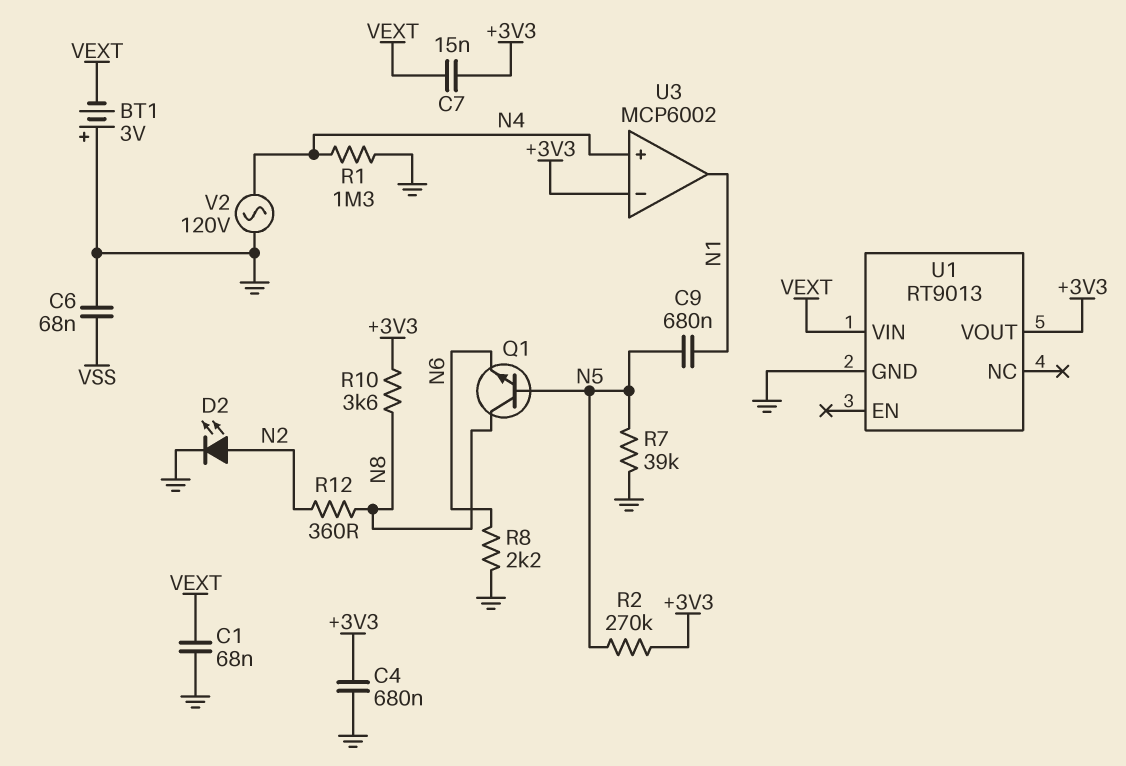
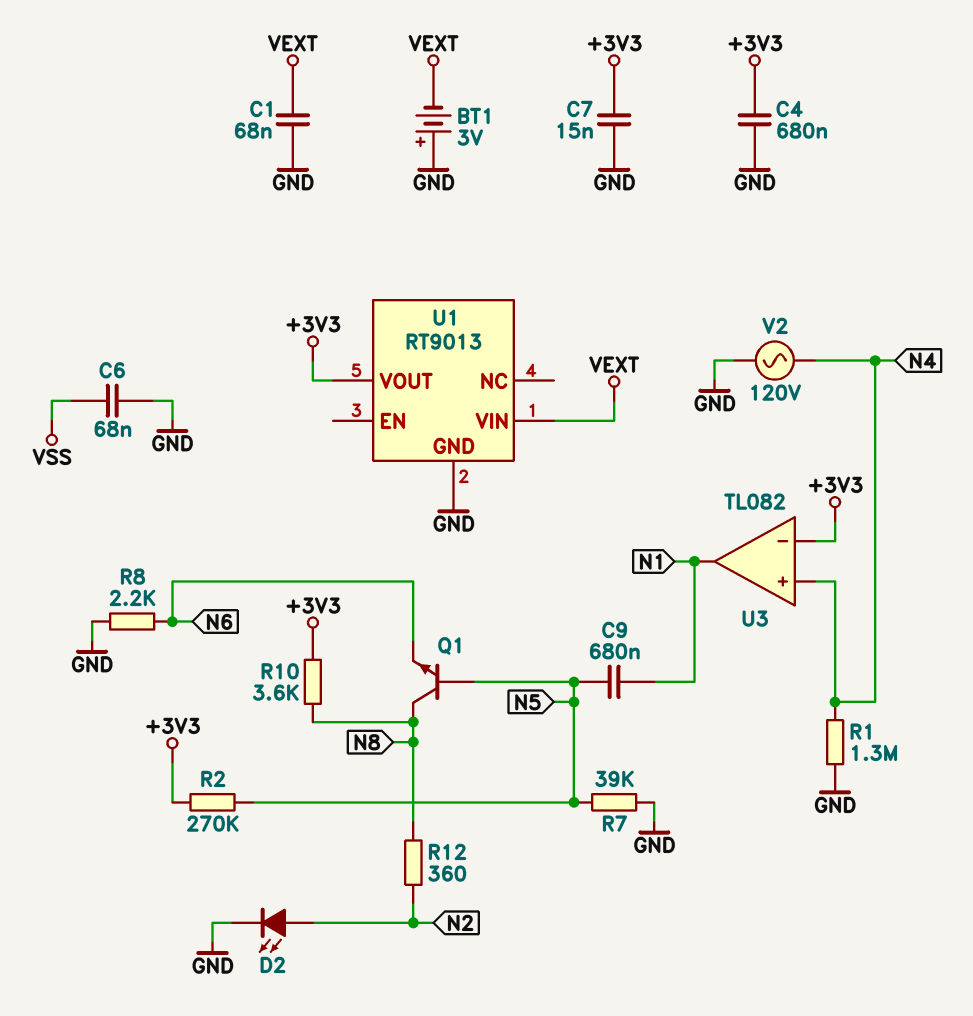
C7: 15nF (+3V3, VEXT) -> 15nF (+3V3, GND)
U3: MCP6002 -> TL082

